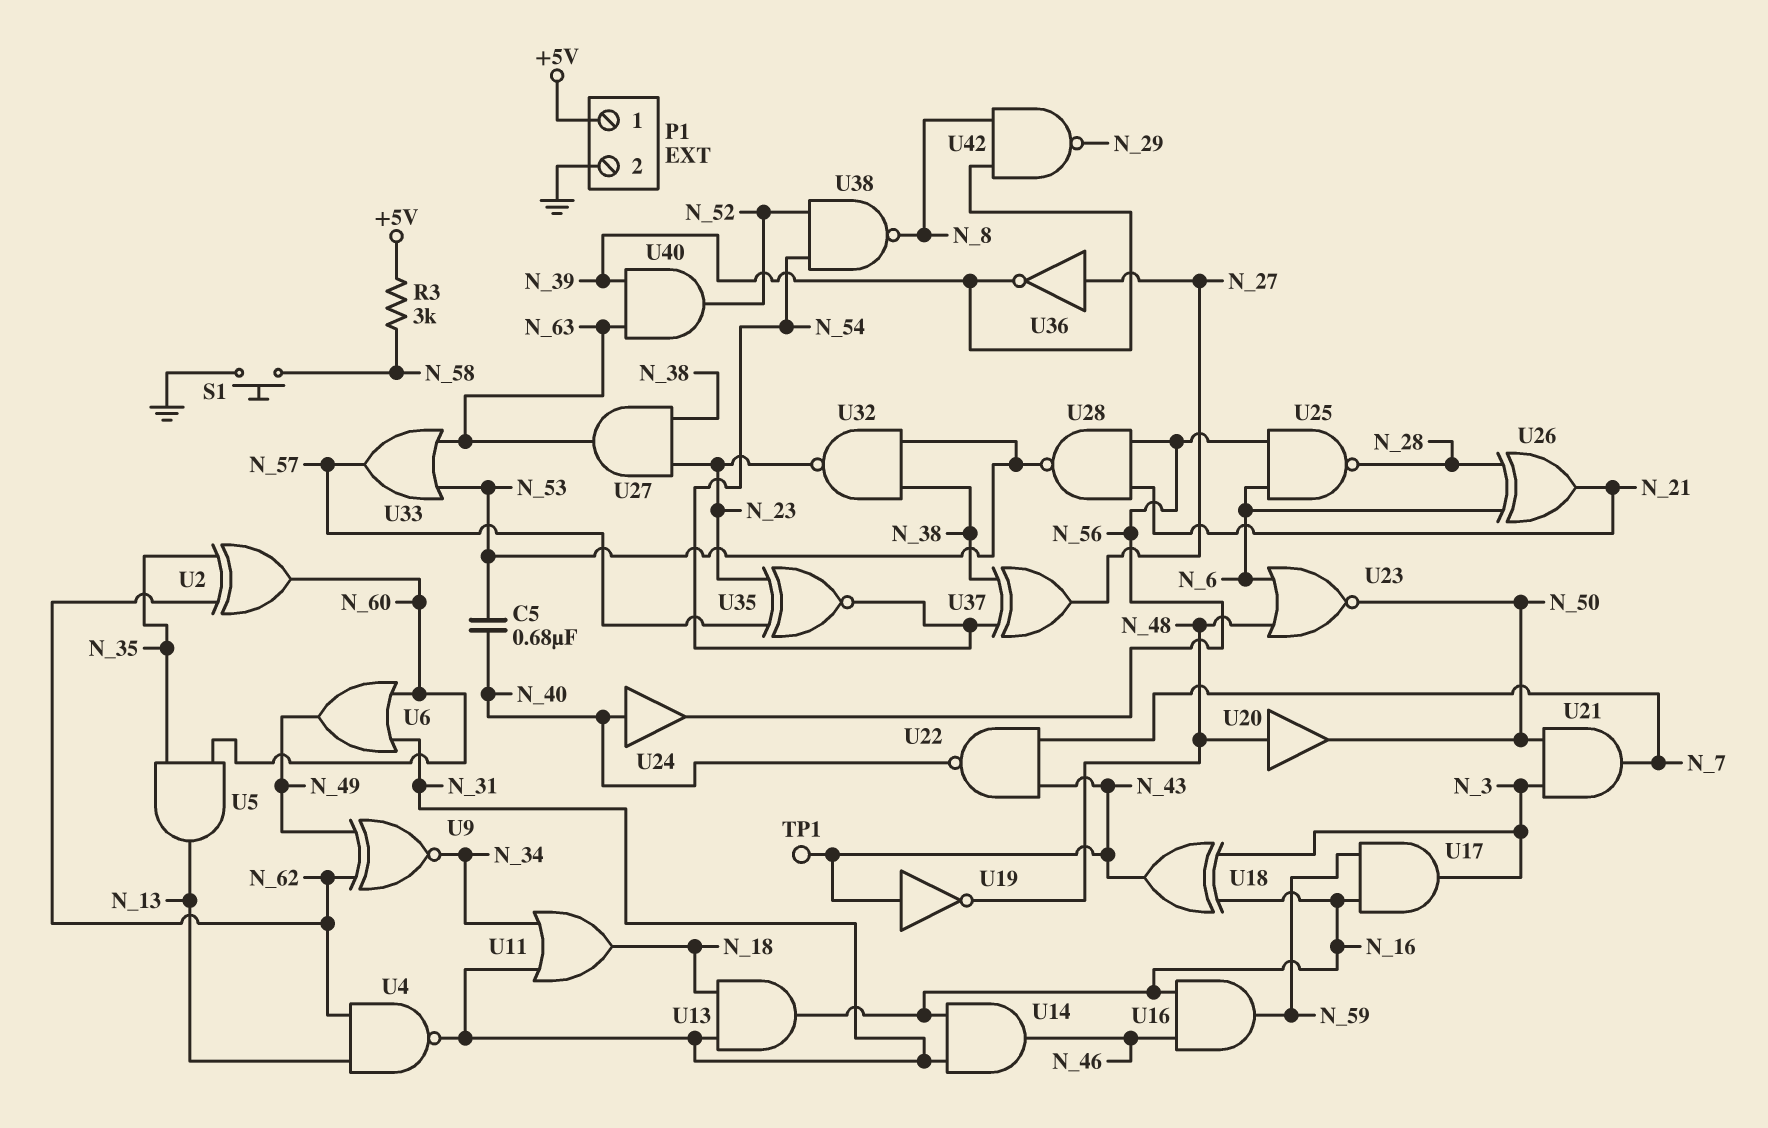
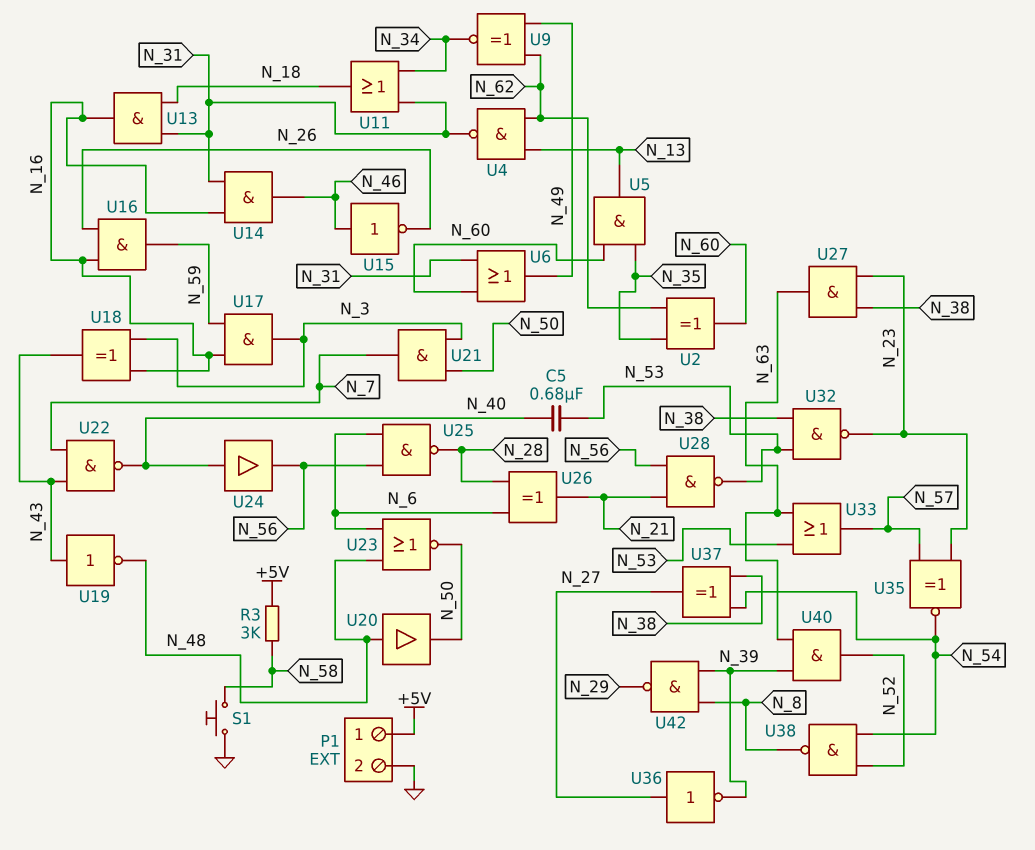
TP1: test point (N_43) -> none
U15: none -> NOT (in N_46, out N_26)
U16: AND (in N_16, in N_46, out N_59) -> AND (in N_16, in N_26, out N_59)

